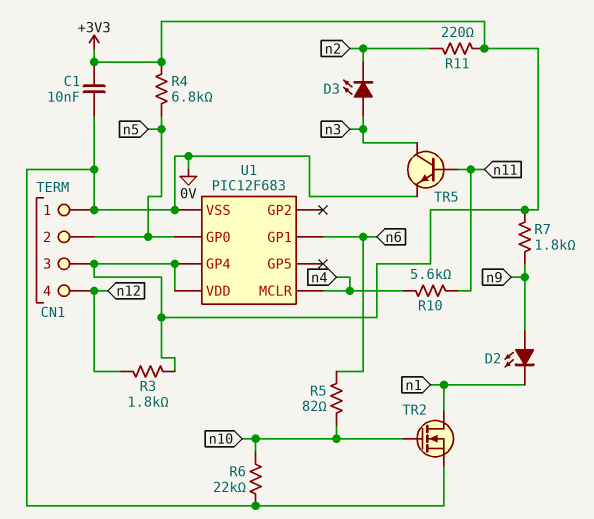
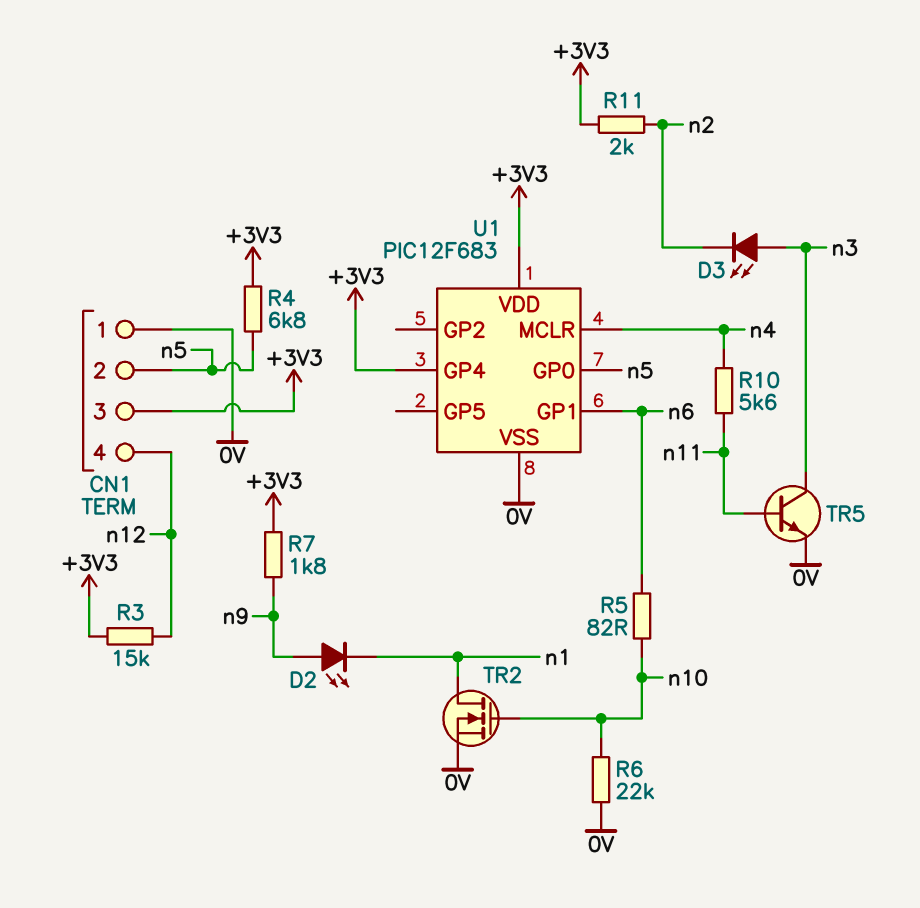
C1: 10nF (+3V3, 0V) -> none
R3: 1.8k (+3V3, n12) -> 15k (+3V3, n12)
R11: 220 (+3V3, n2) -> 2k (+3V3, n2)

